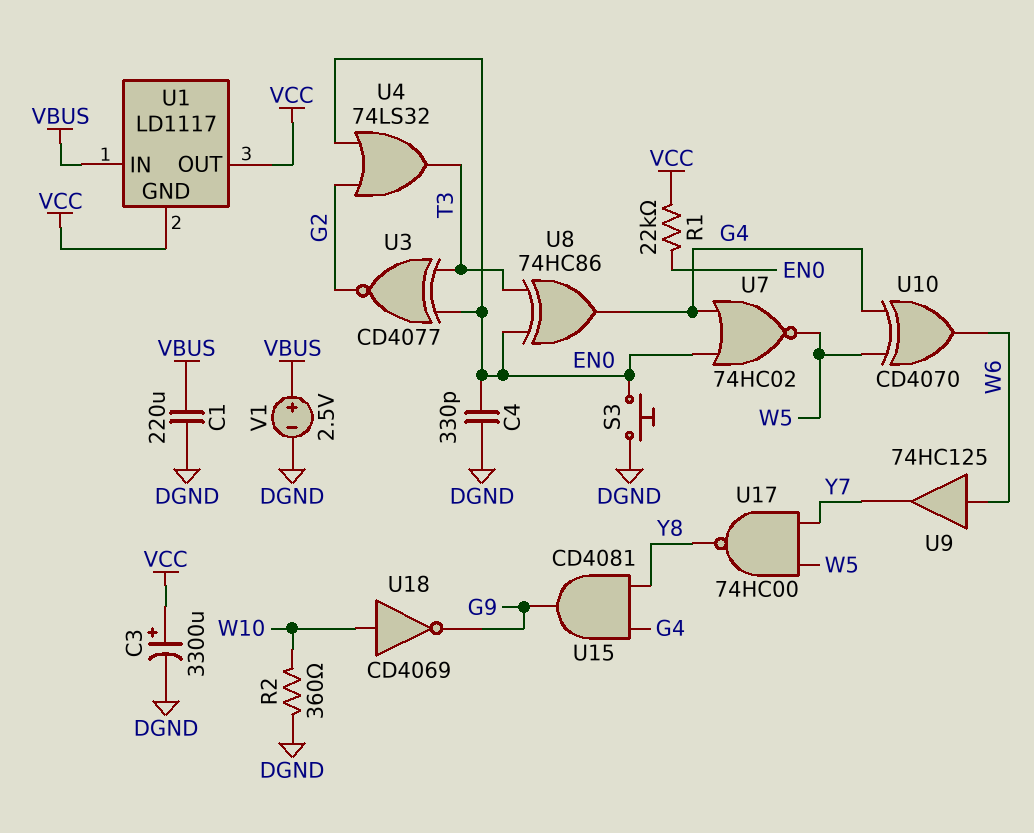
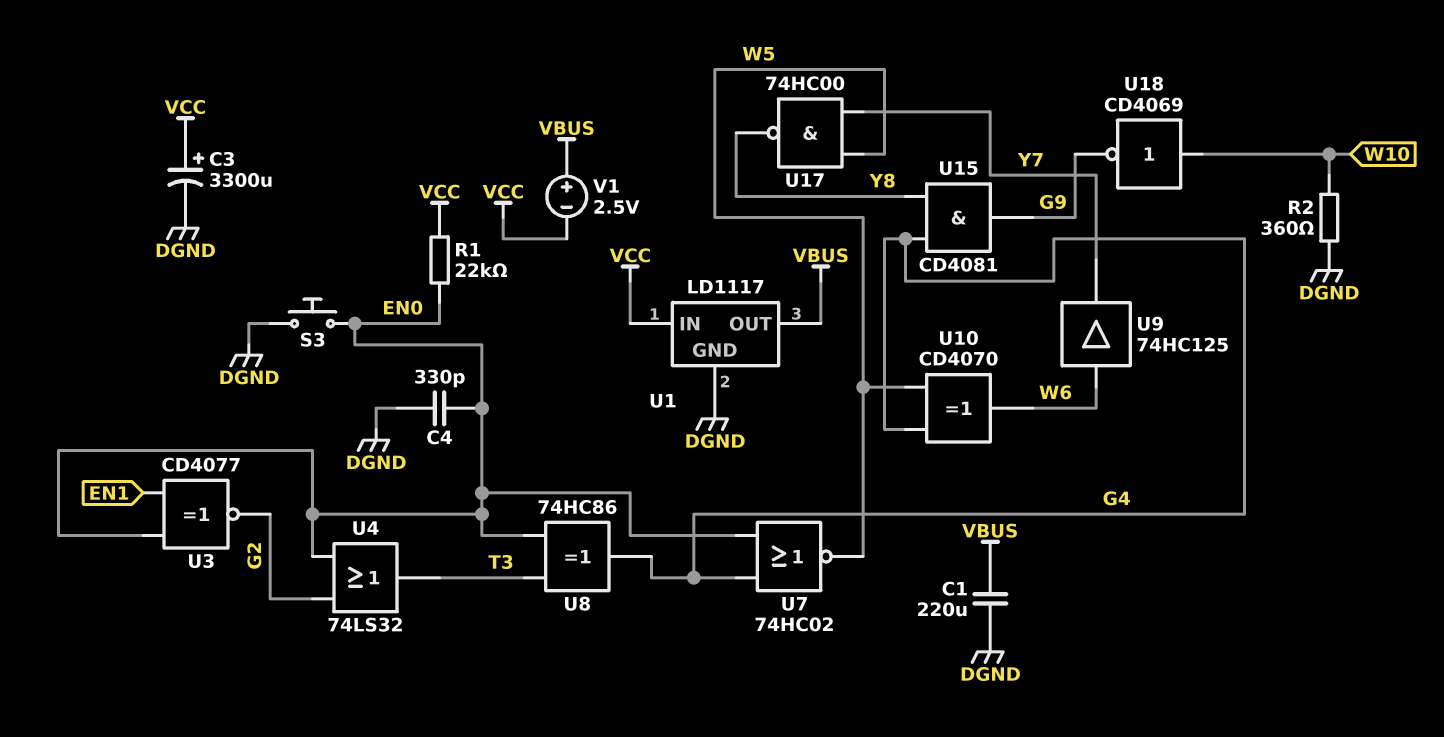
U1 pin GND: VCC -> DGND
U1 pin IN: VBUS -> VCC
U1 pin OUT: VCC -> VBUS
U3: XNOR CD4077 (in EN0, in T3, out G2) -> XNOR CD4077 (in EN0, in EN1, out G2)
V1: 2.5V (plus VBUS, minus DGND) -> 2.5V (plus VBUS, minus VCC)

